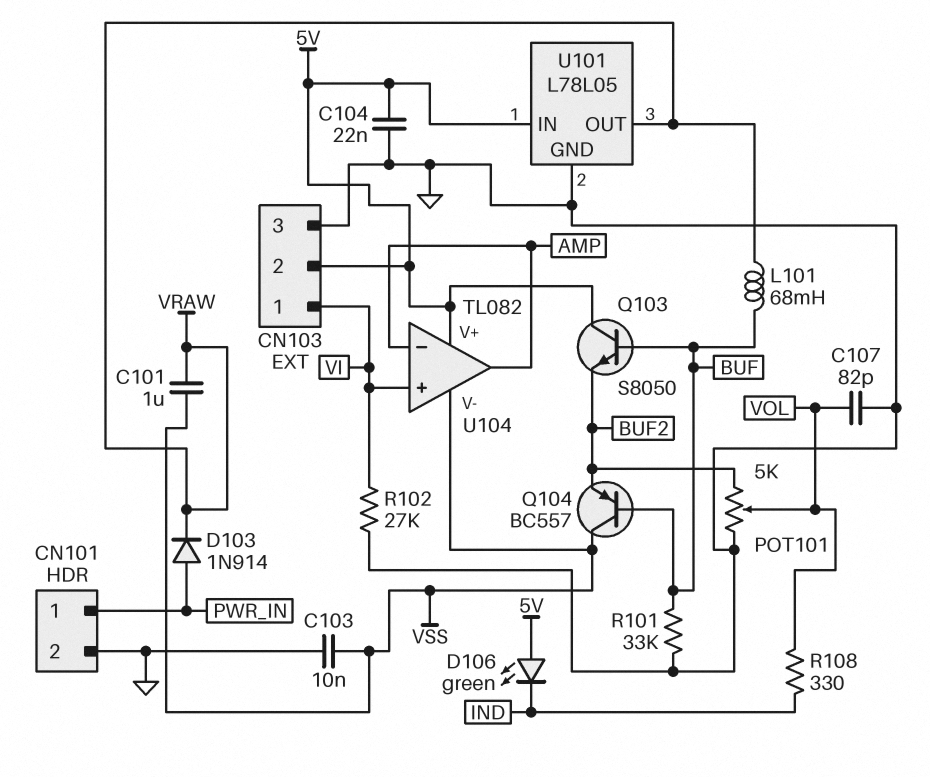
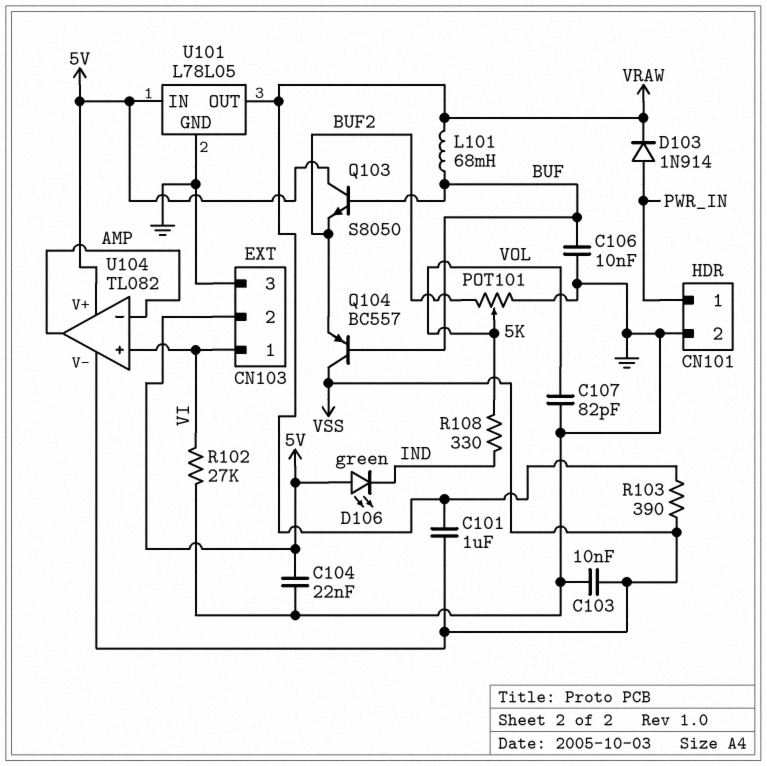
C106: none -> 10nF (BUF, GND)
R101: 33k (BUF, GND) -> none
R103: none -> 390 (VRAW, VSS)

